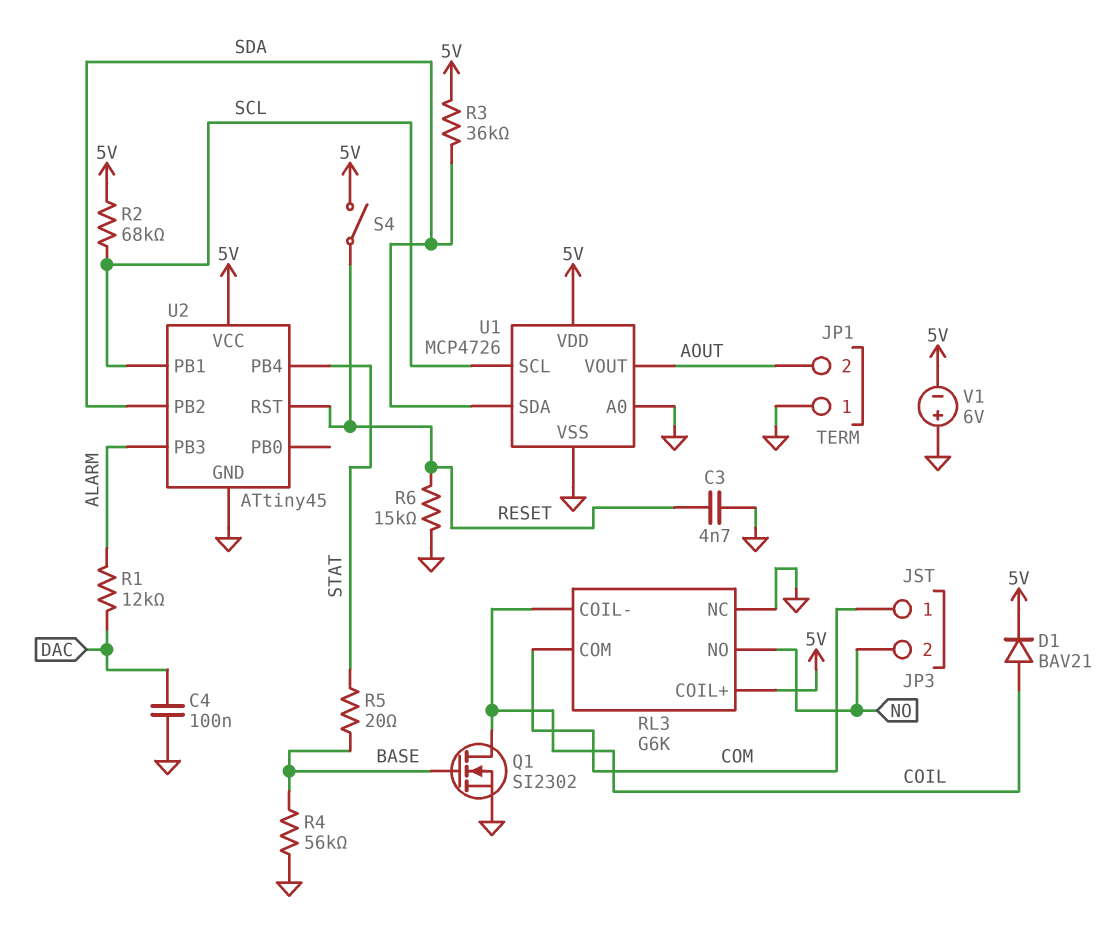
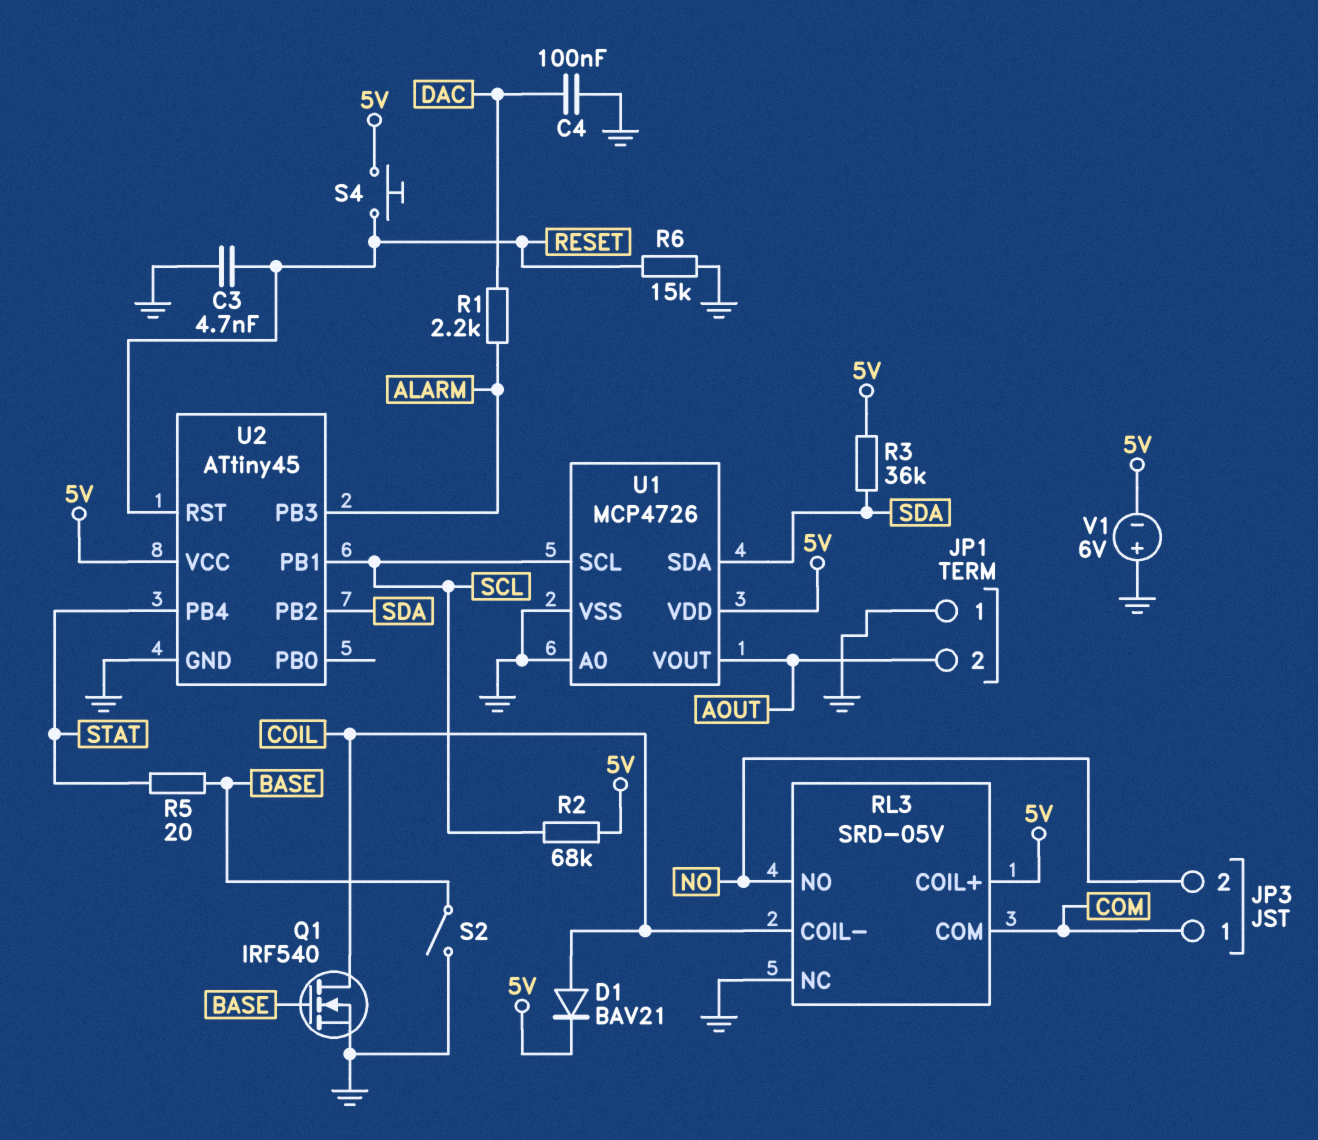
Q1: NMOS SI2302 (G BASE, D COIL, S GND) -> NMOS IRF540 (G BASE, D COIL, S GND)
R1: 12k (ALARM, DAC) -> 2.2k (ALARM, DAC)
R4: 56k (BASE, GND) -> none
RL3: G6K -> SRD-05V
S2: none -> switch (BASE, GND)
S4: switch (5V, RESET) -> button (5V, RESET)

